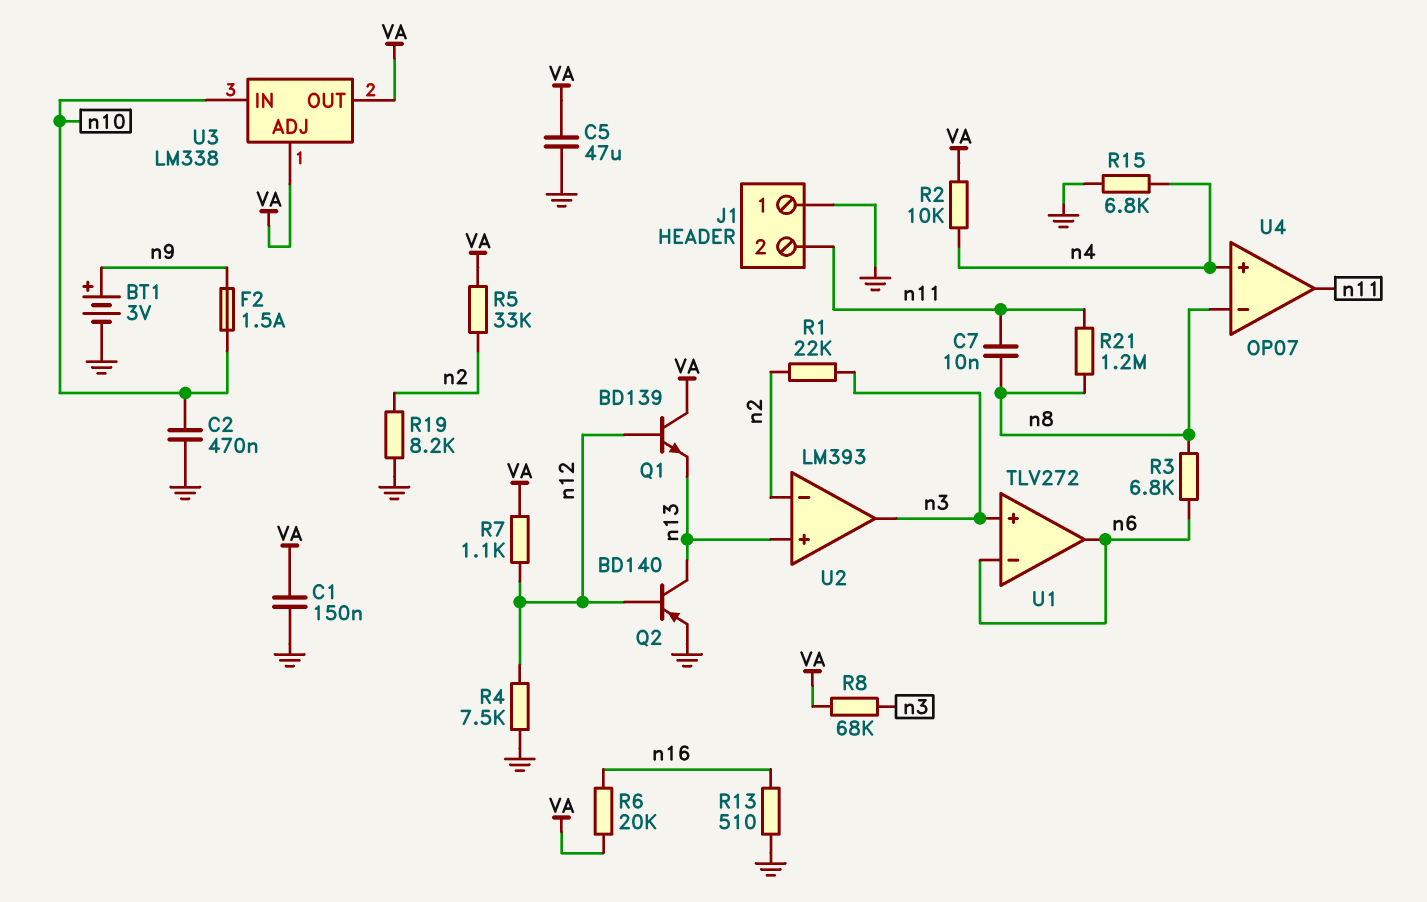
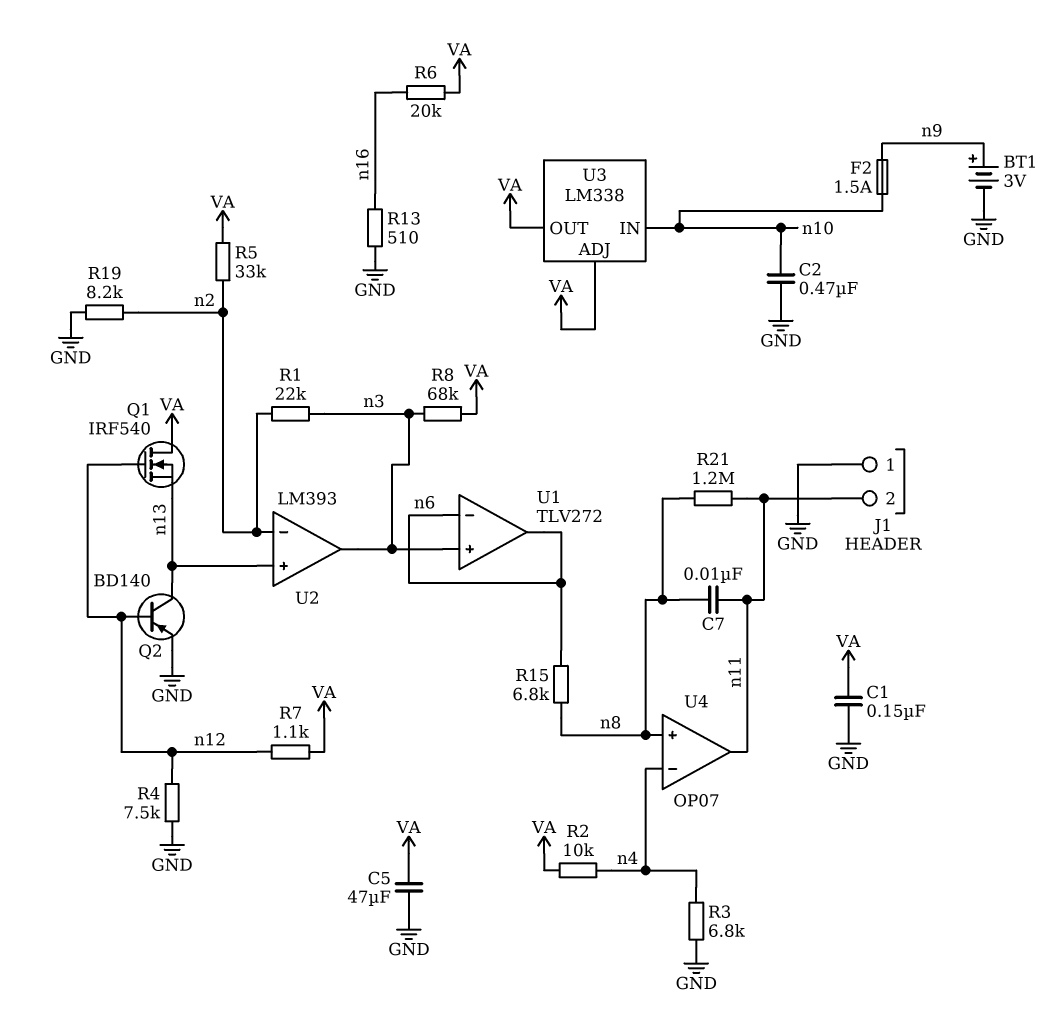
Q1: NPN BD139 (B n12, C VA, E n13) -> NMOS IRF540 (G n12, D VA, S n13)
R3: 6.8k (n6, n8) -> 6.8k (GND, n4)
R15: 6.8k (GND, n4) -> 6.8k (n6, n8)
U4 pin in+: n4 -> n8
U4 pin in-: n8 -> n4

